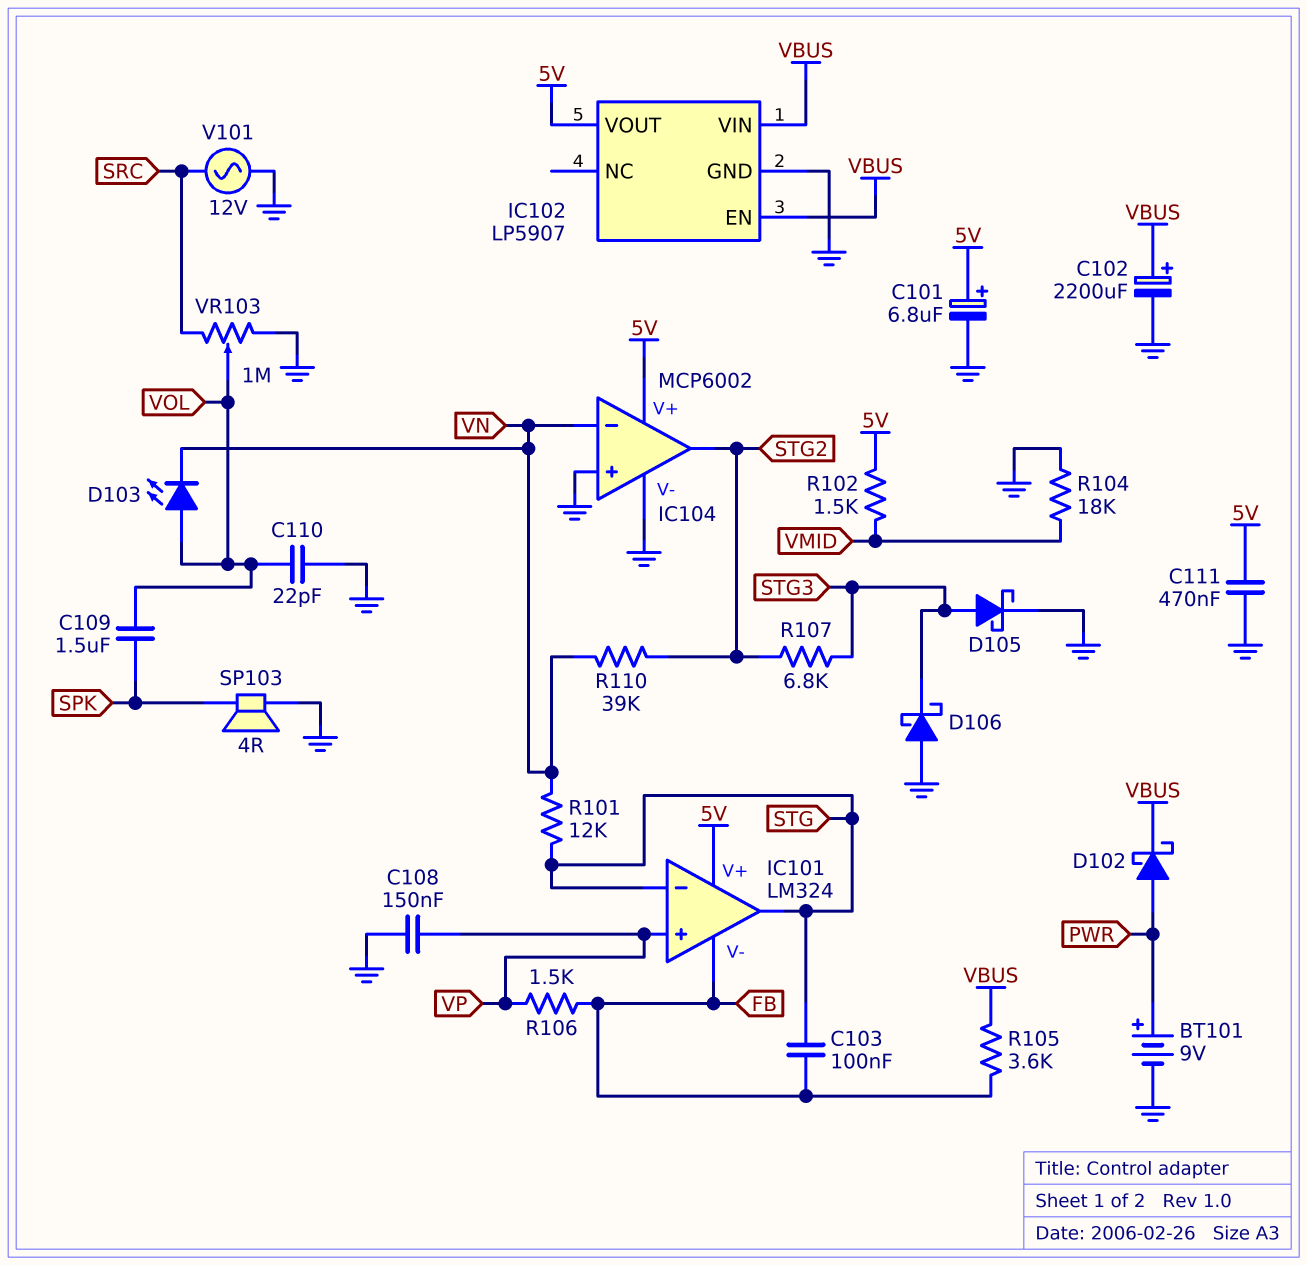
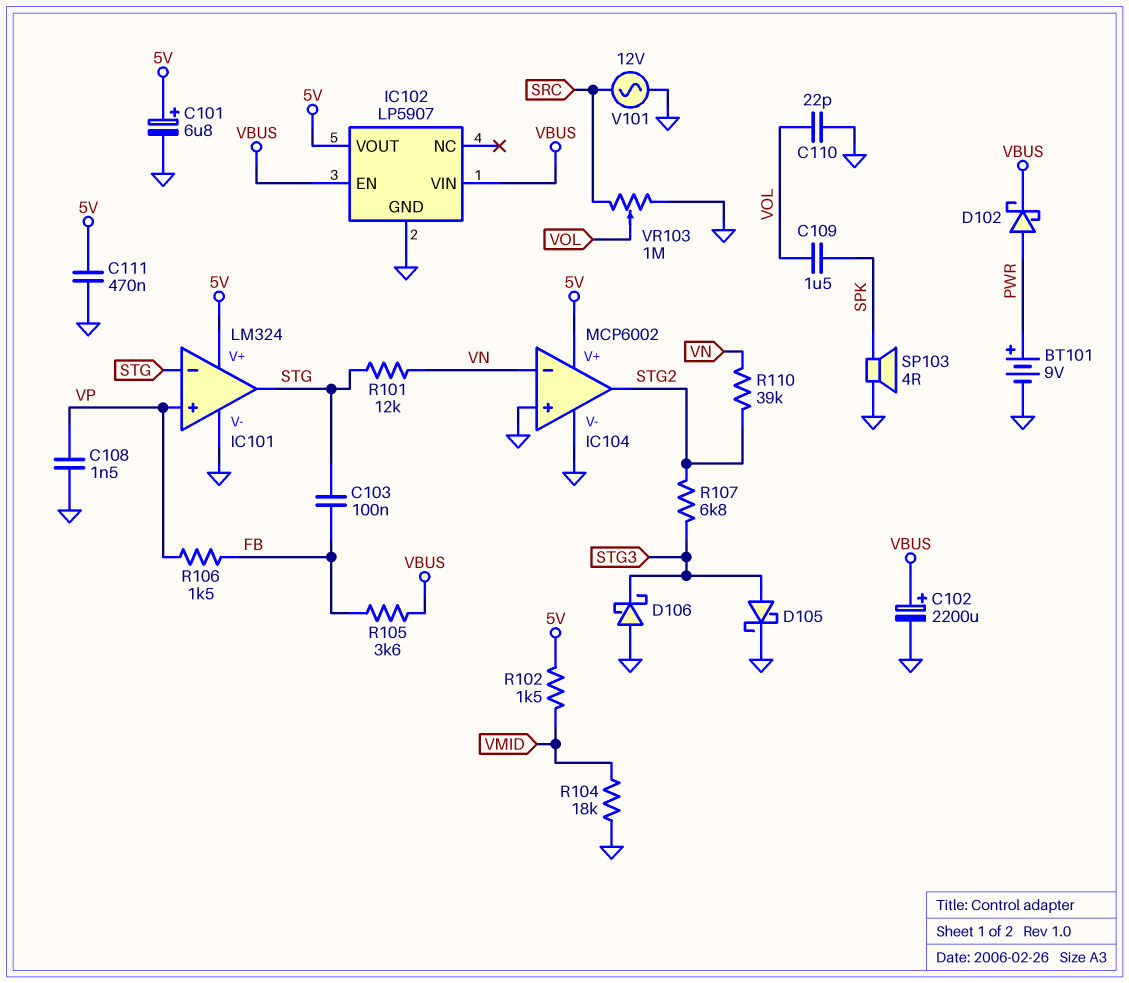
C108: 150nF (GND, VP) -> 1.5nF (GND, VP)
D103: LED (A VOL, K VN) -> none
IC101 pin V-: FB -> GND

